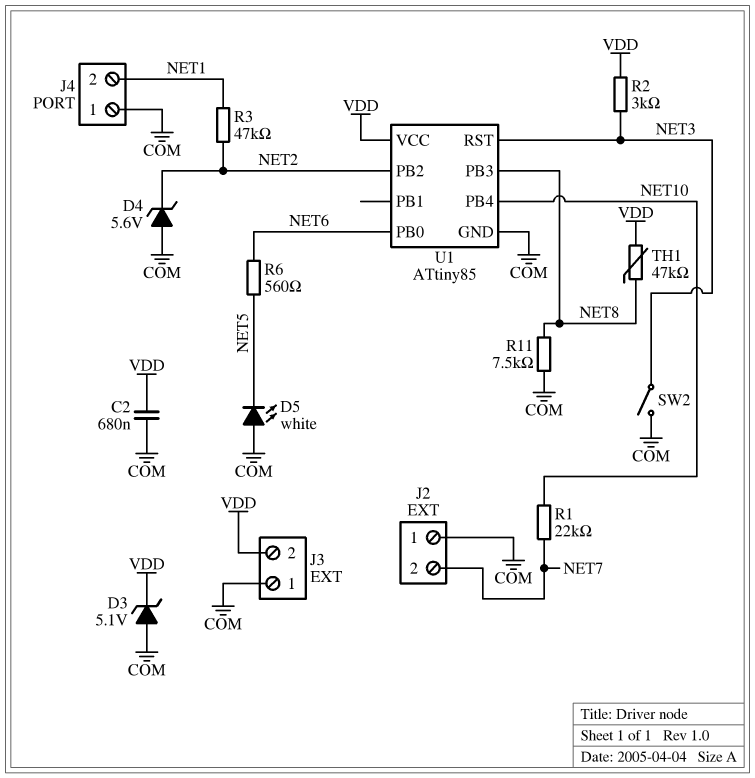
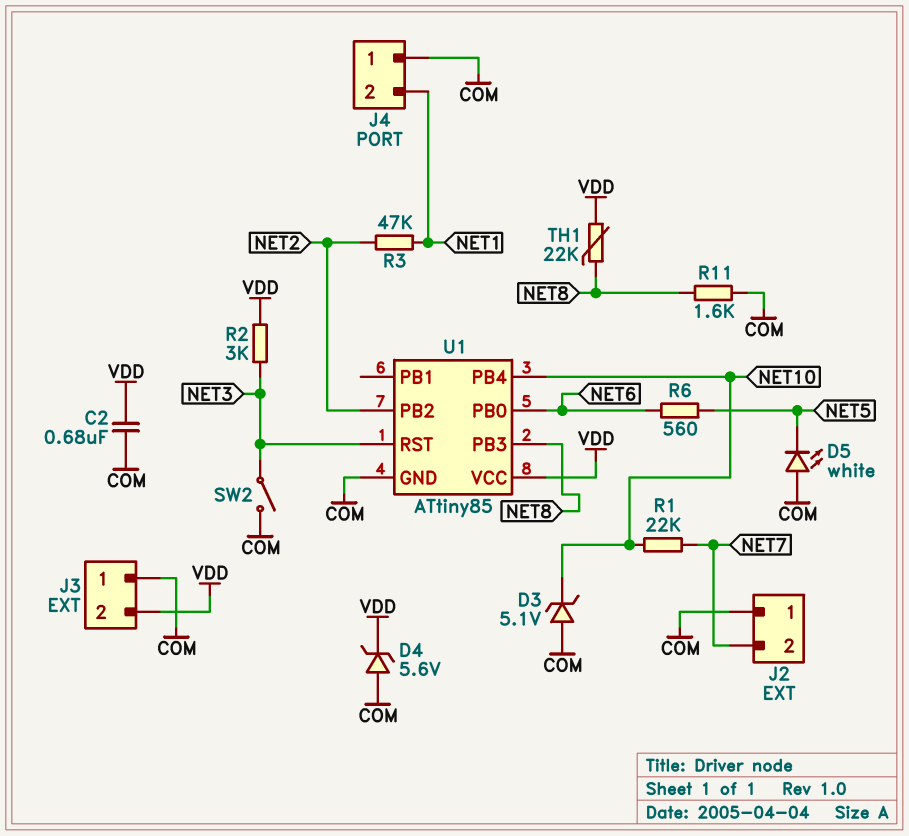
D3: zener 5.1V (A COM, K VDD) -> zener 5.1V (A COM, K NET10)
D4: zener 5.6V (A COM, K NET2) -> zener 5.6V (A COM, K VDD)
R11: 7.5k (COM, NET8) -> 1.6k (COM, NET8)
TH1: 47k (NET8, VDD) -> 22k (NET8, VDD)

